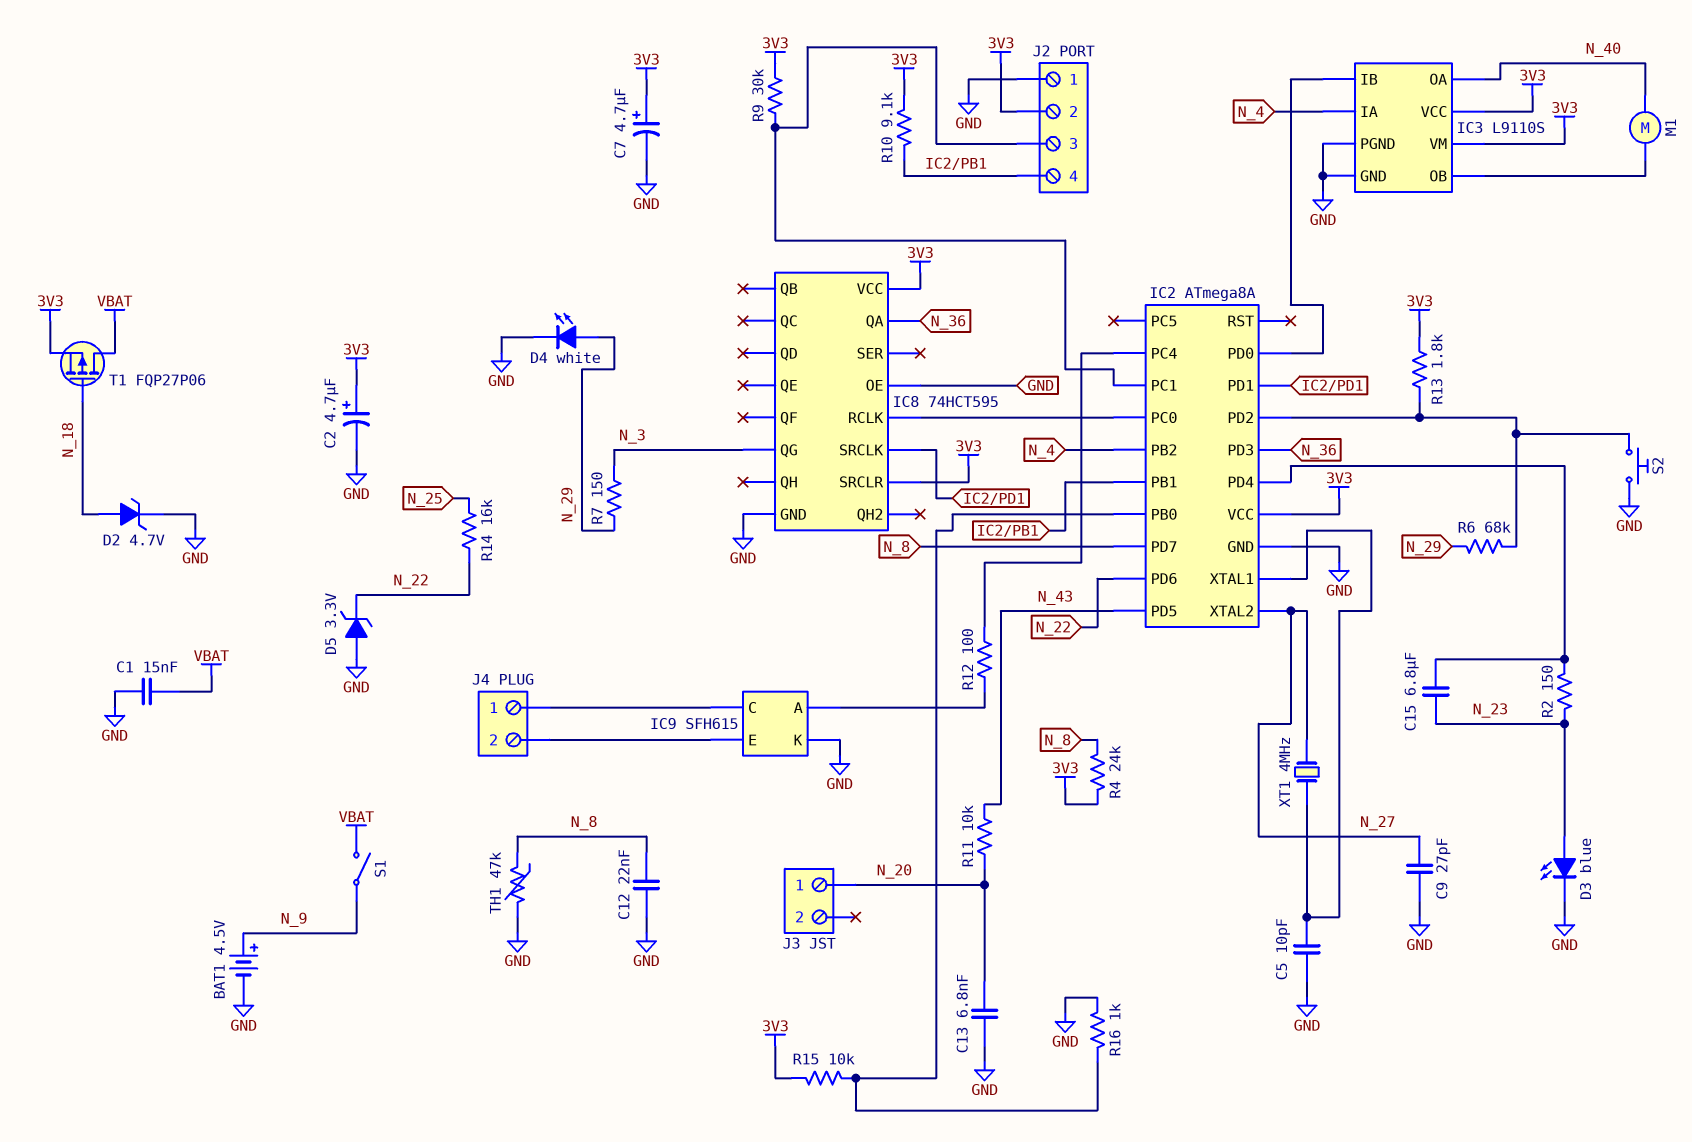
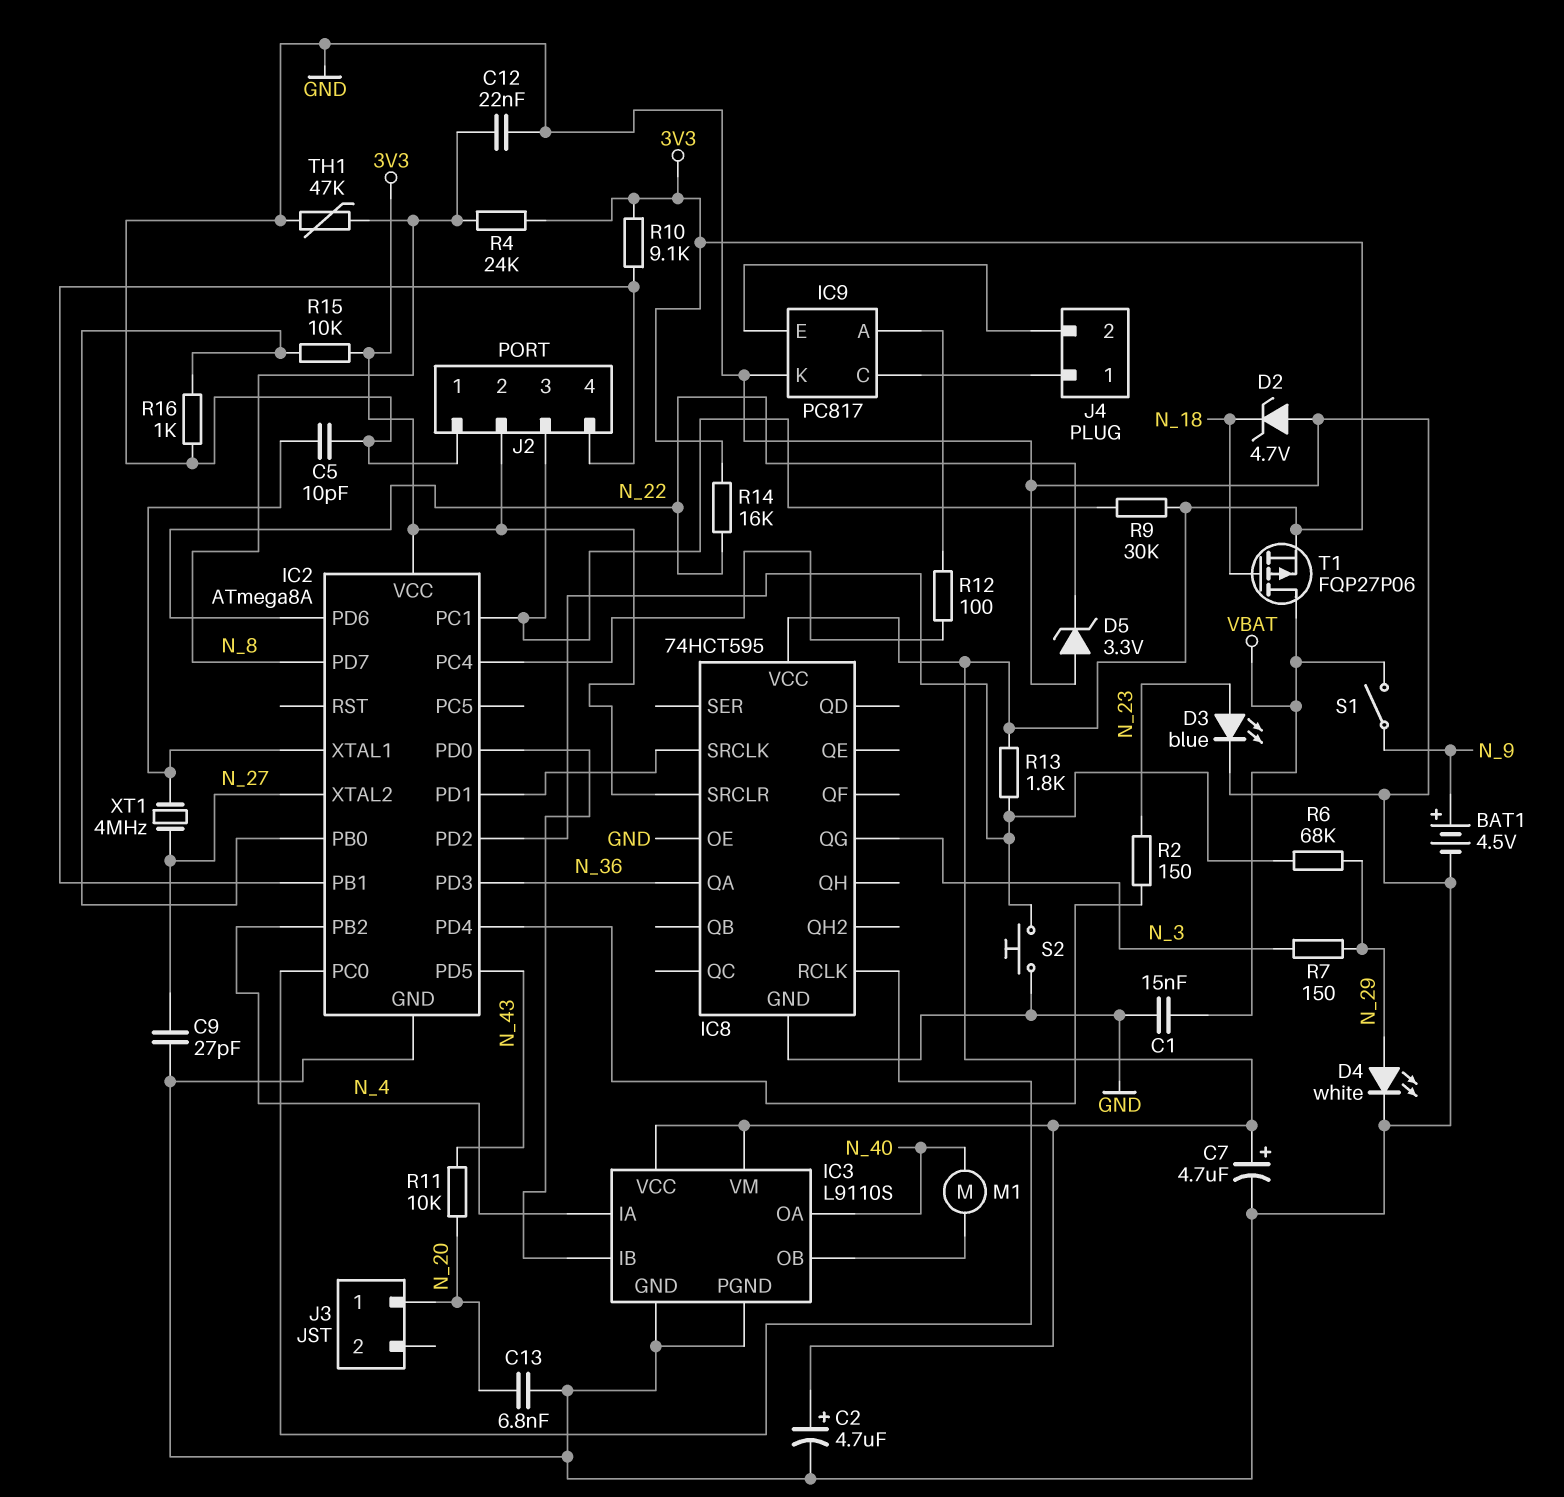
C15: 6.8uF (IC2/PD4, N_23) -> none
D2: zener 4.7V (A N_18, K GND) -> zener 4.7V (A GND, K N_18)
IC9: SFH615 -> PC817
R14: 16k (N_22, N_25) -> 16k (3V3, N_22)

